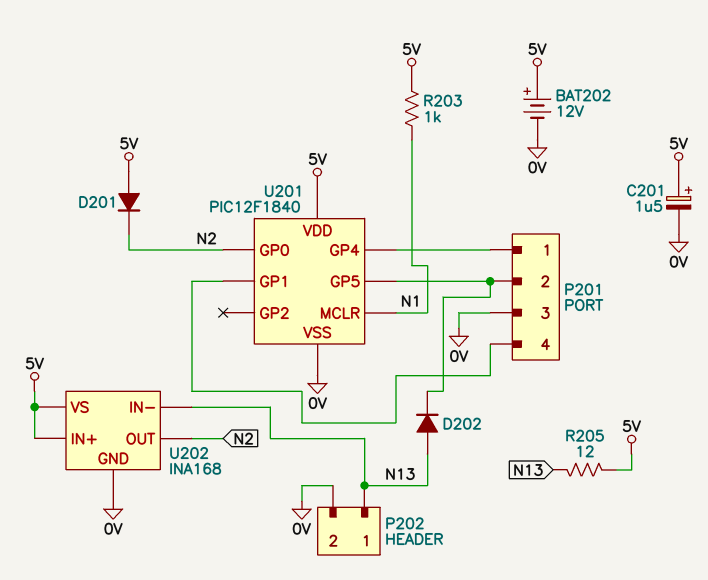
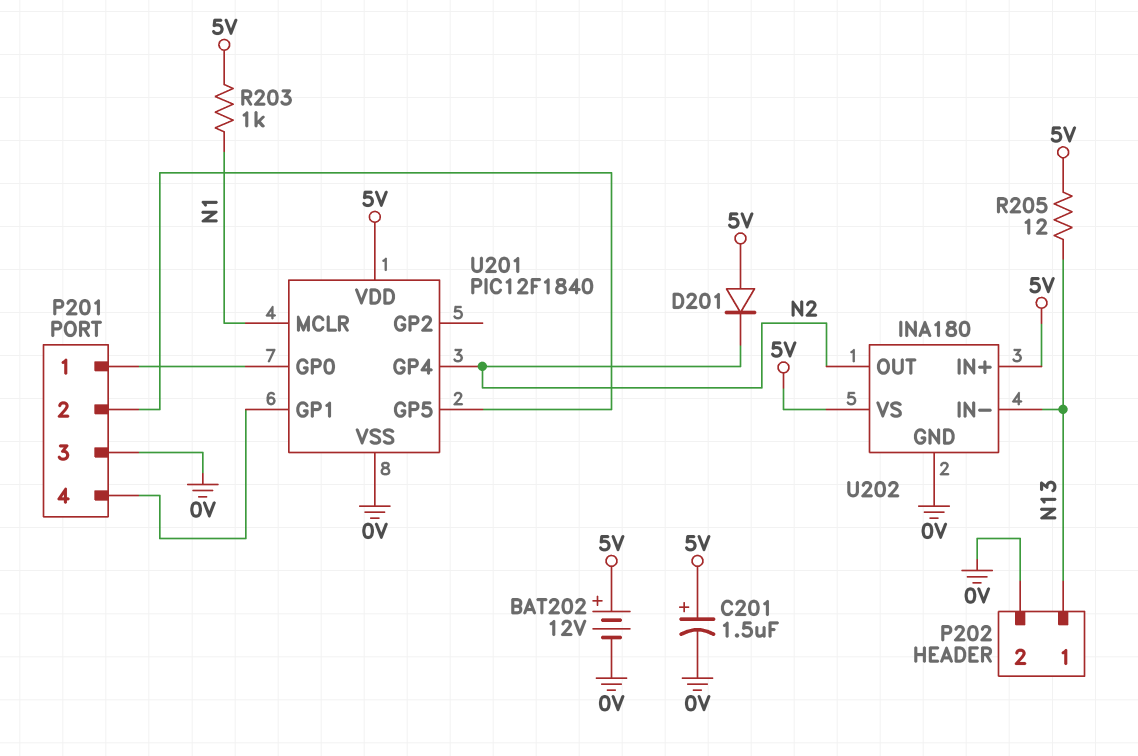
D202: diode (A N13, K P201/2) -> none
U201 pin GP0: N2 -> P201/1
U201 pin GP4: P201/1 -> N2
U202: INA168 -> INA180

